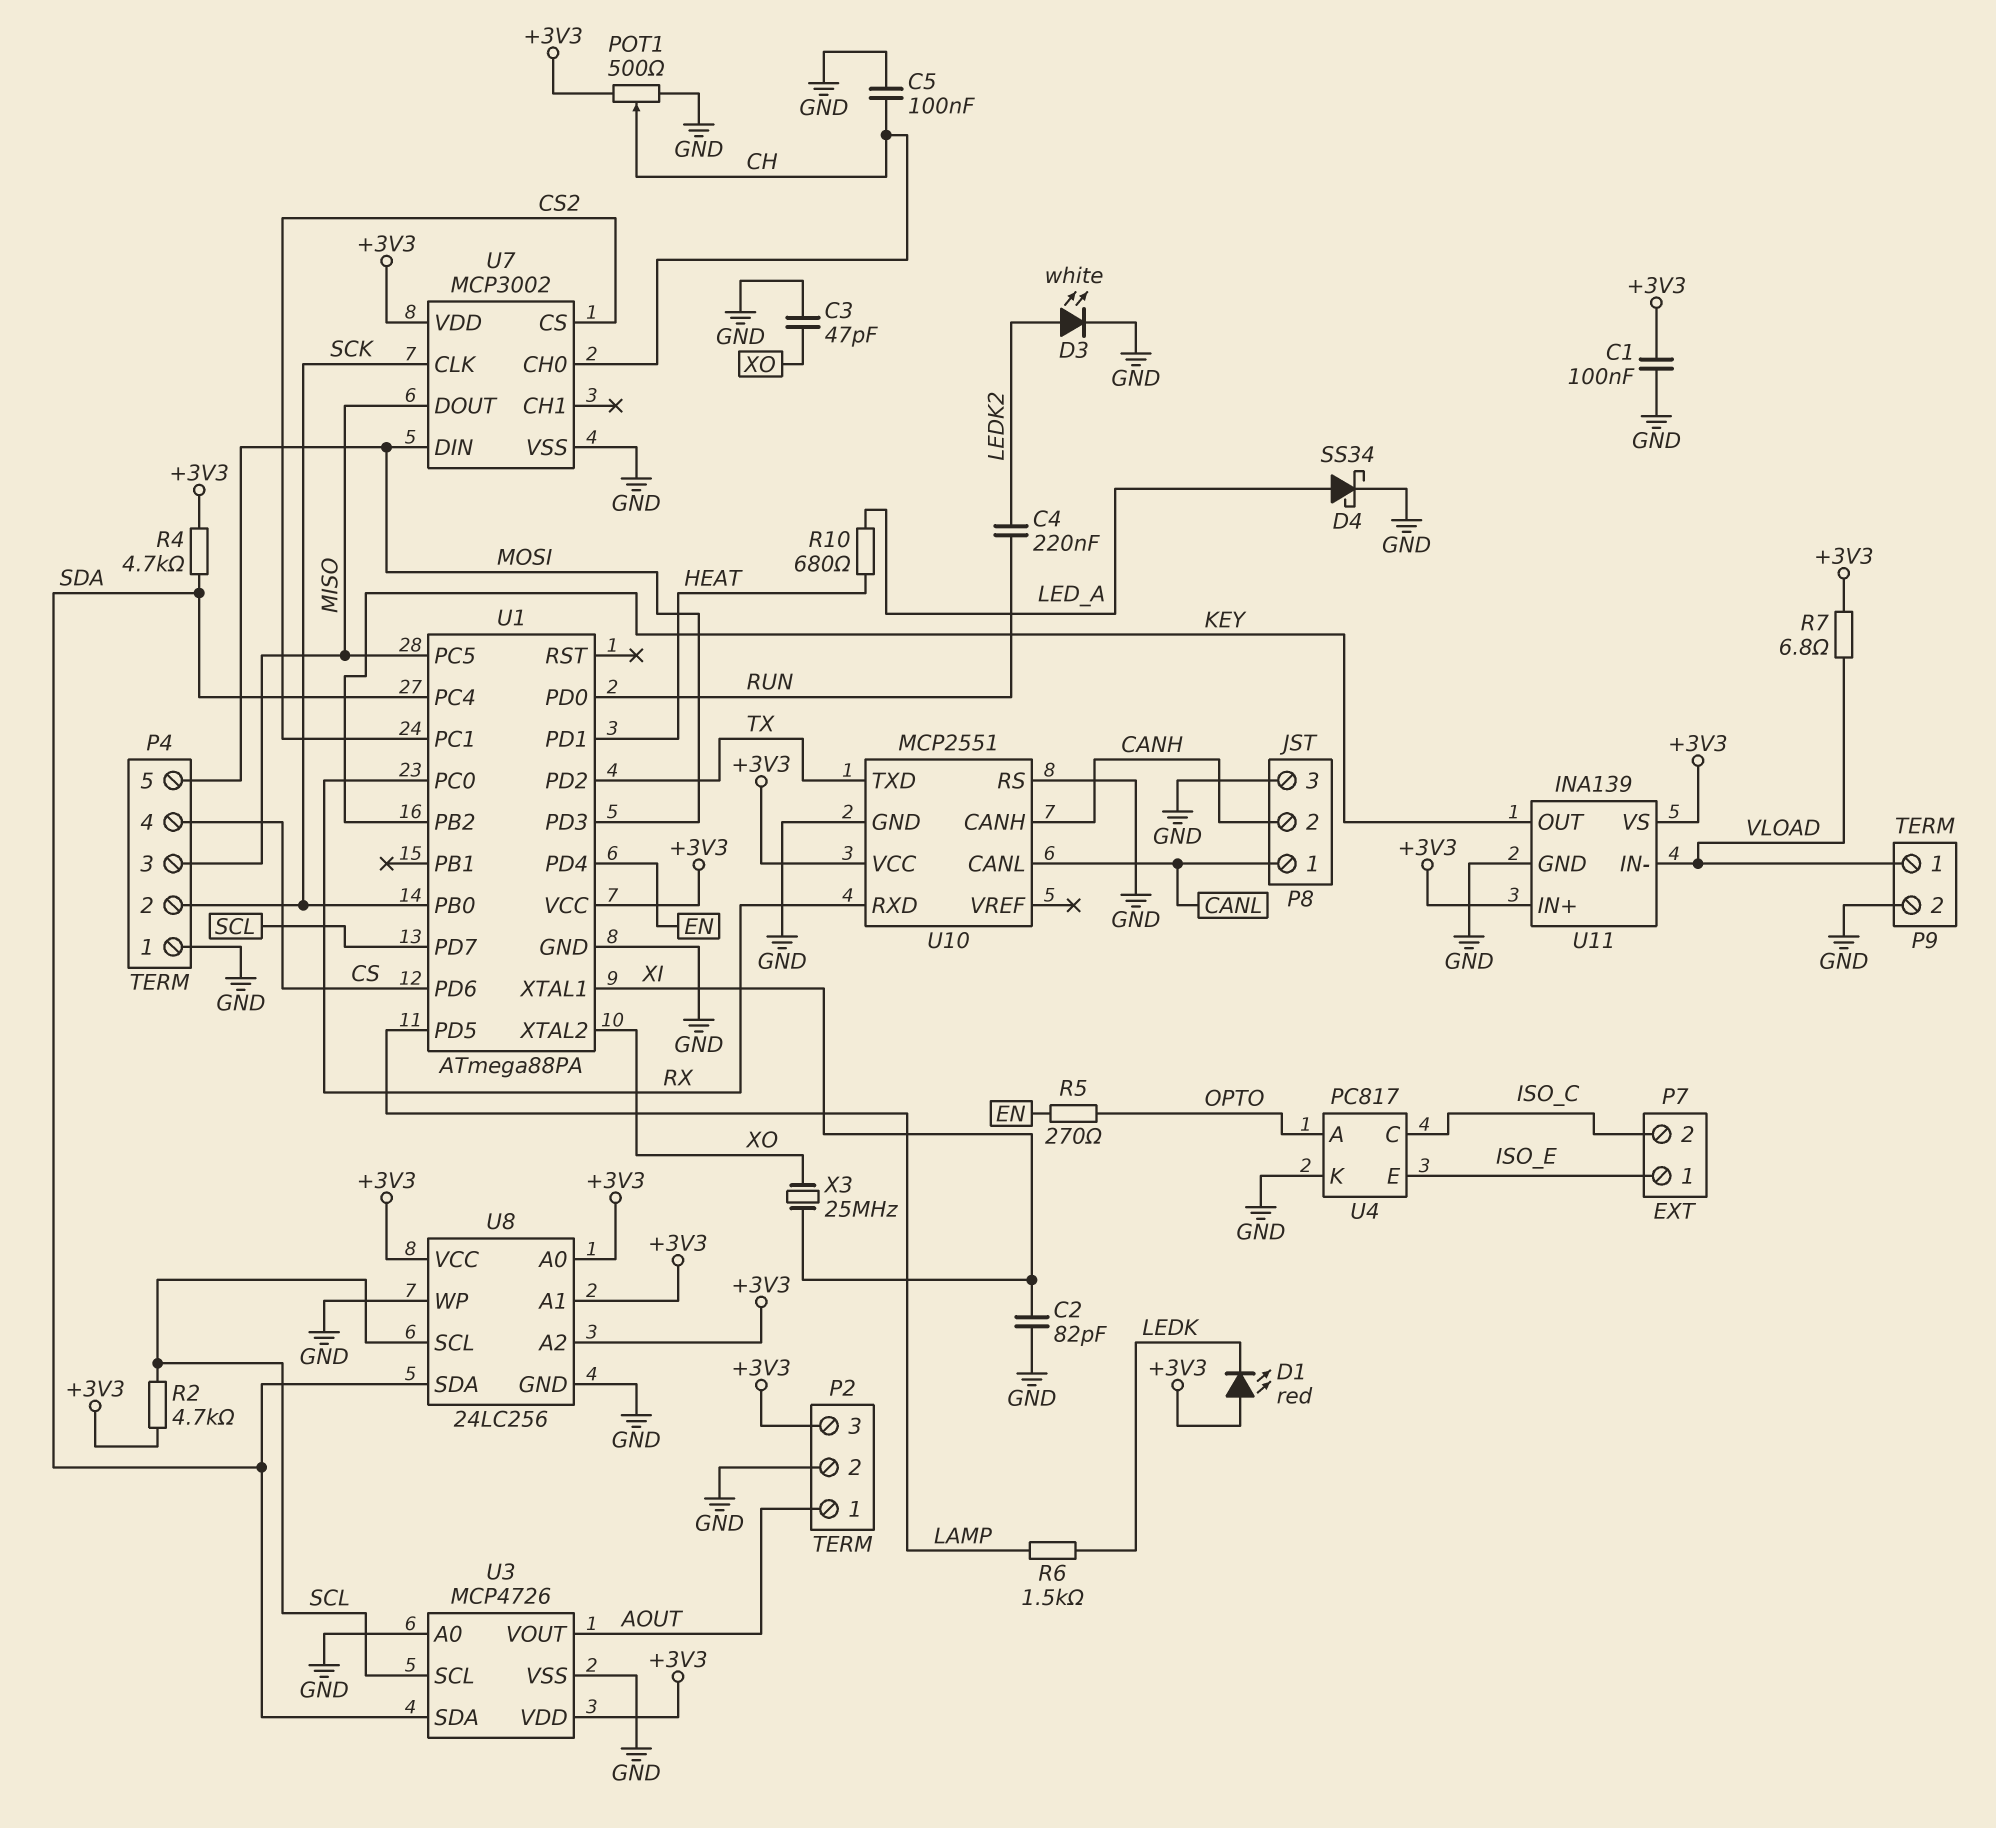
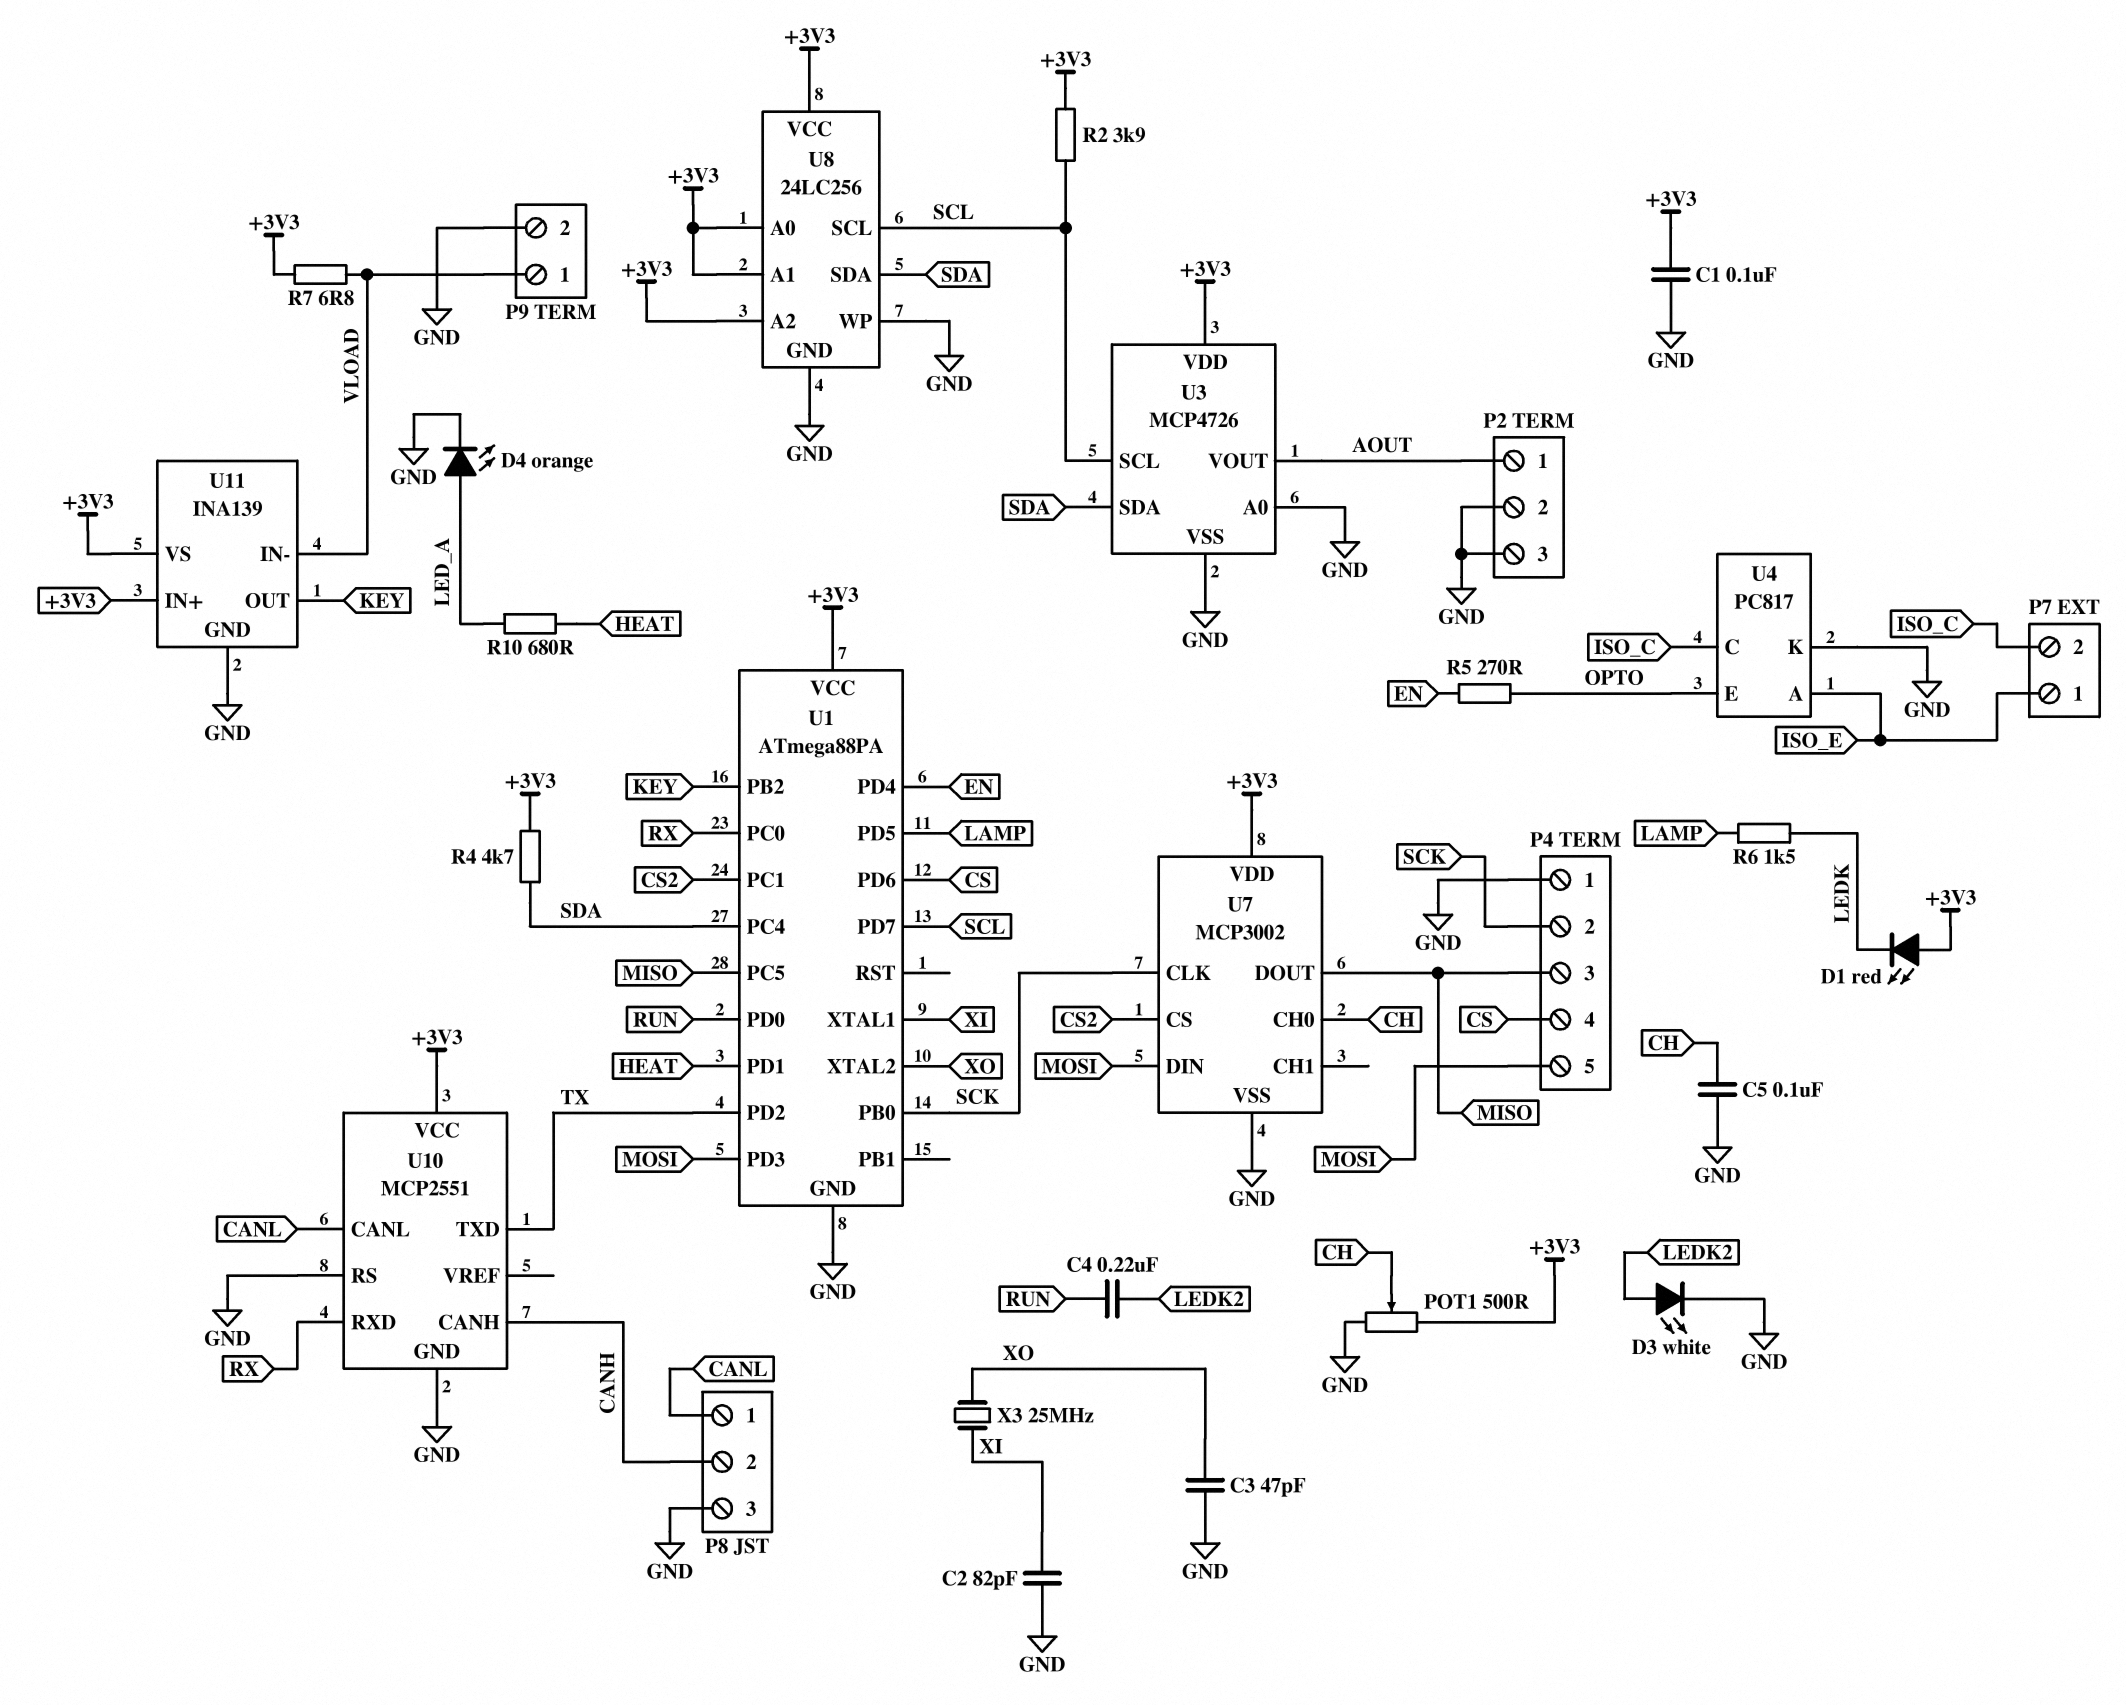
D4: schottky SS34 (A LED_A, K GND) -> LED orange (A LED_A, K GND)
P2 pin 3: +3V3 -> GND
R2: 4.7k (+3V3, SCL) -> 3.9k (+3V3, SCL)
U4 pin A: OPTO -> ISO_E
U4 pin E: ISO_E -> OPTO

